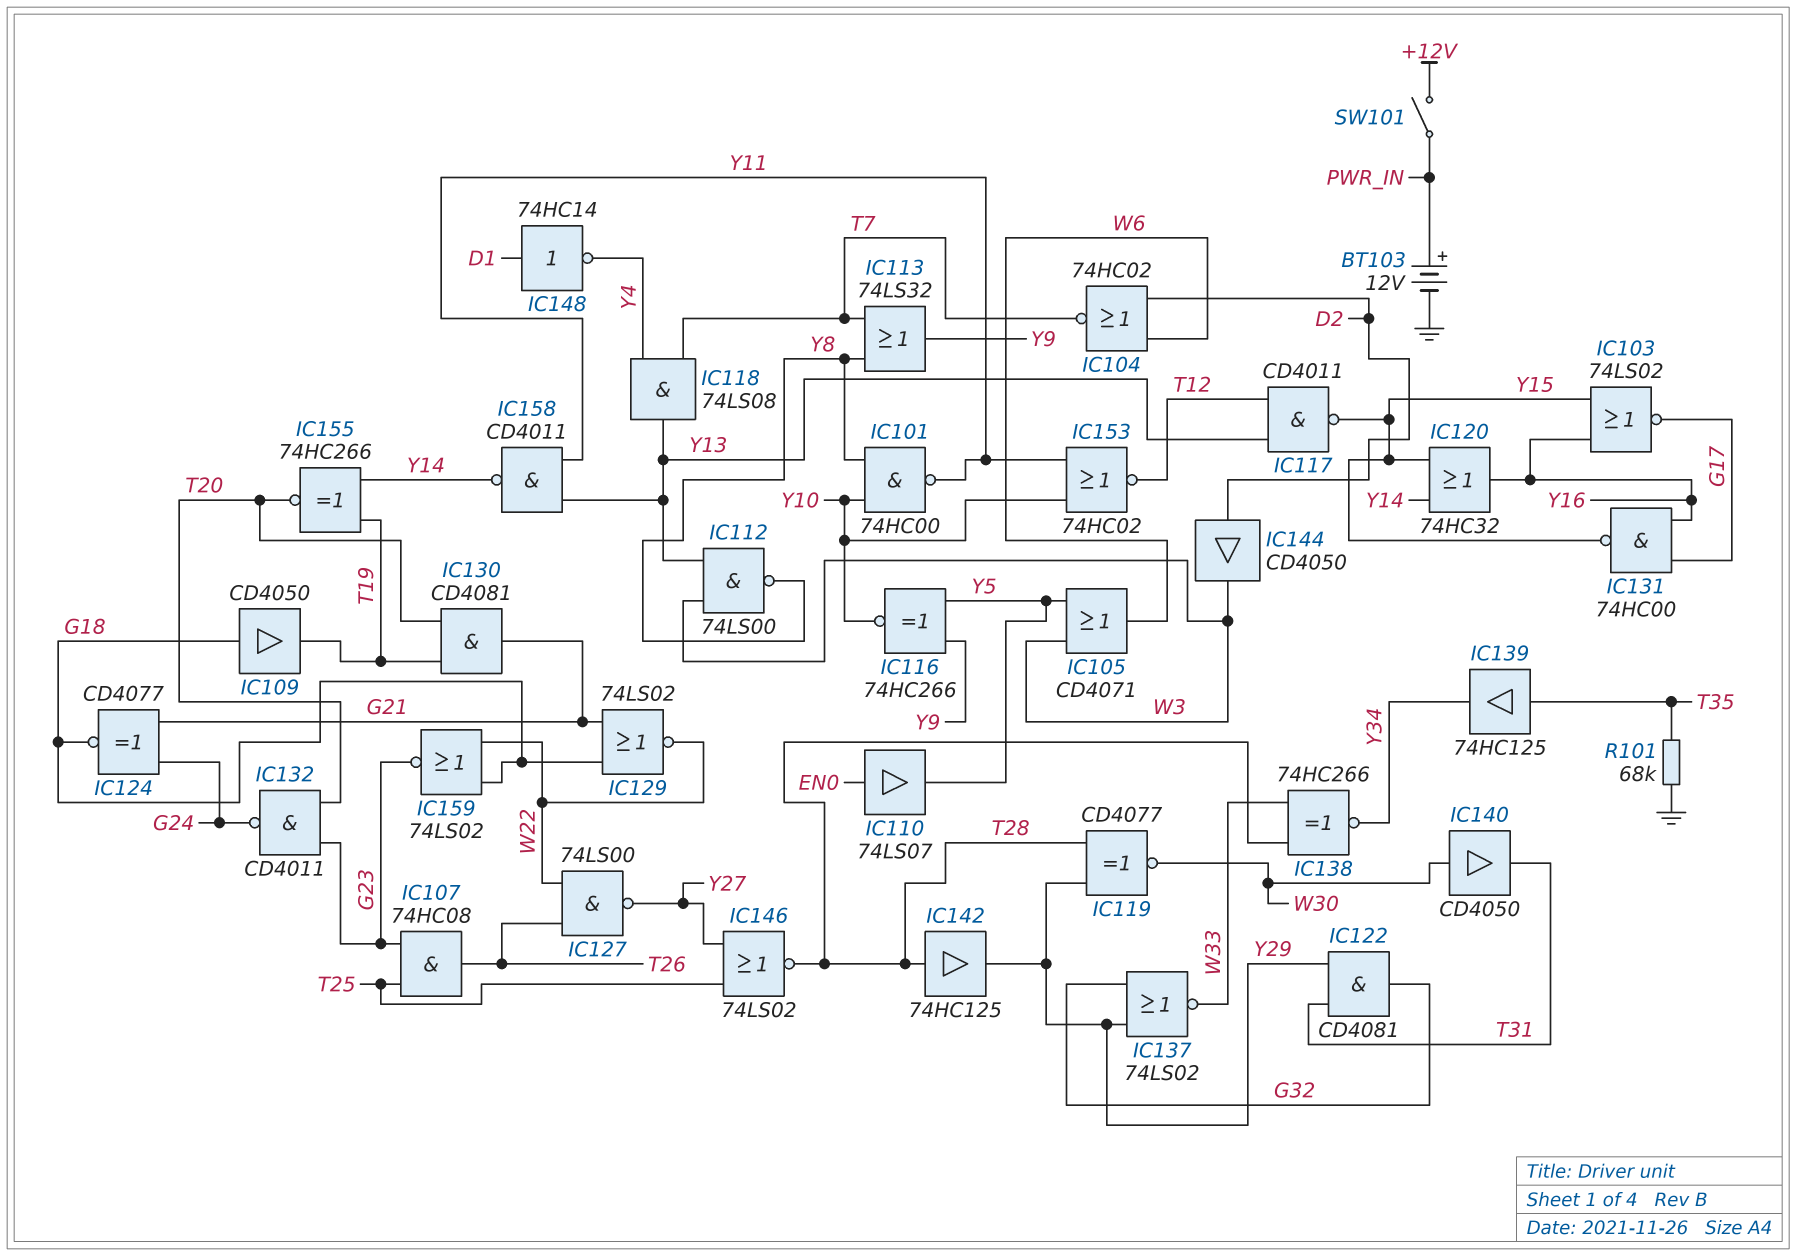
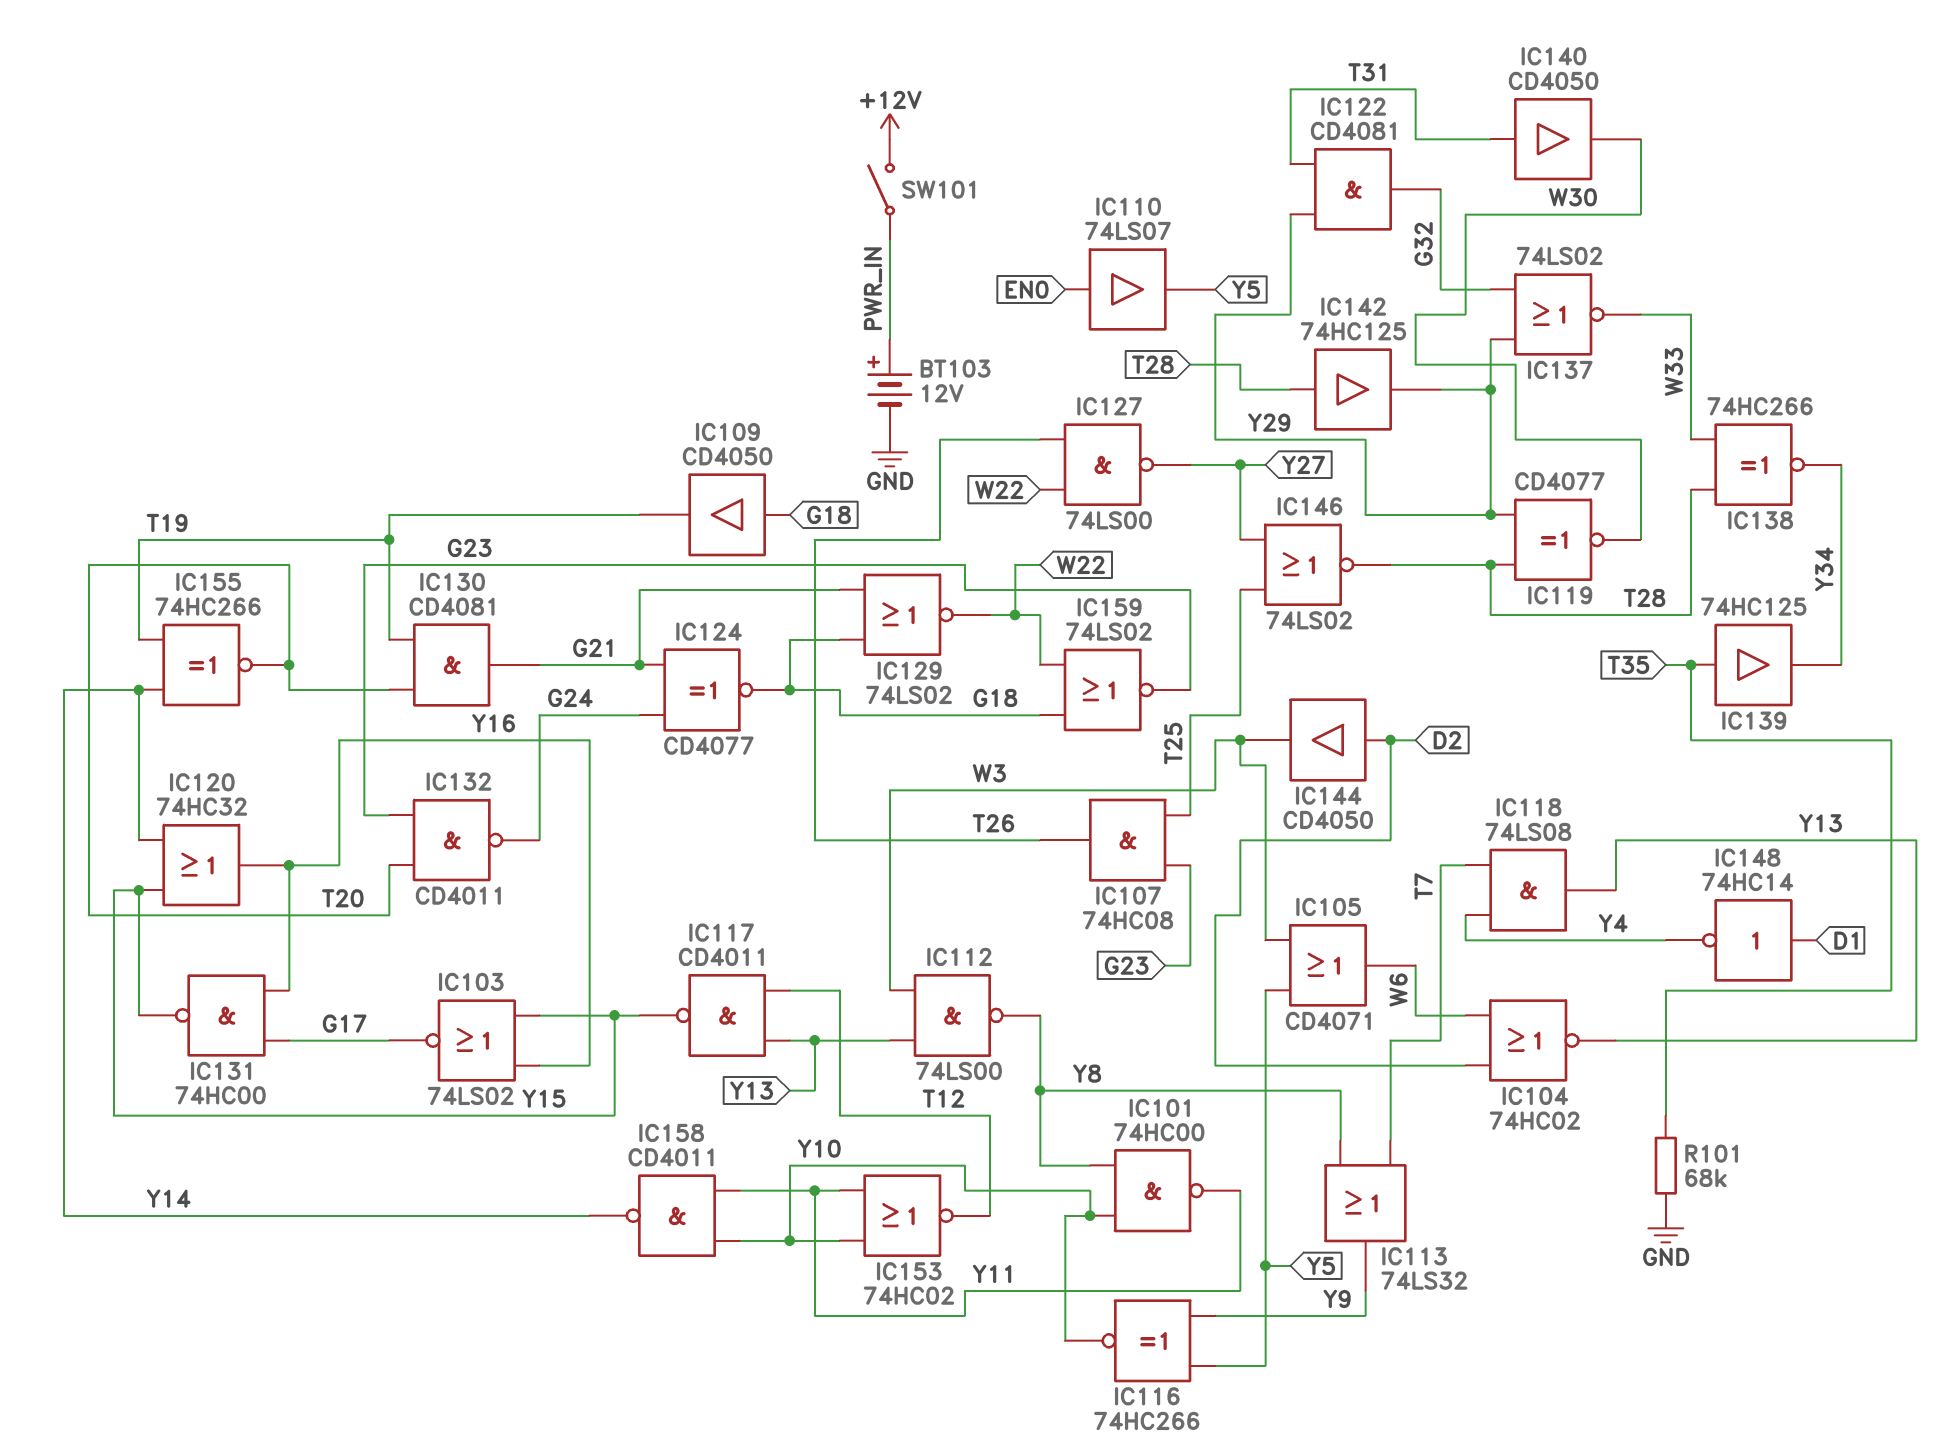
IC104: NOR 74HC02 (in D2, in W6, out T7) -> NOR 74HC02 (in D2, in W6, out Y13)
IC140: buffer CD4050 (in W30, out T31) -> buffer CD4050 (in T31, out W30)
IC158: NAND CD4011 (in Y11, in Y13, out Y14) -> NAND CD4011 (in Y10, in Y11, out Y14)

